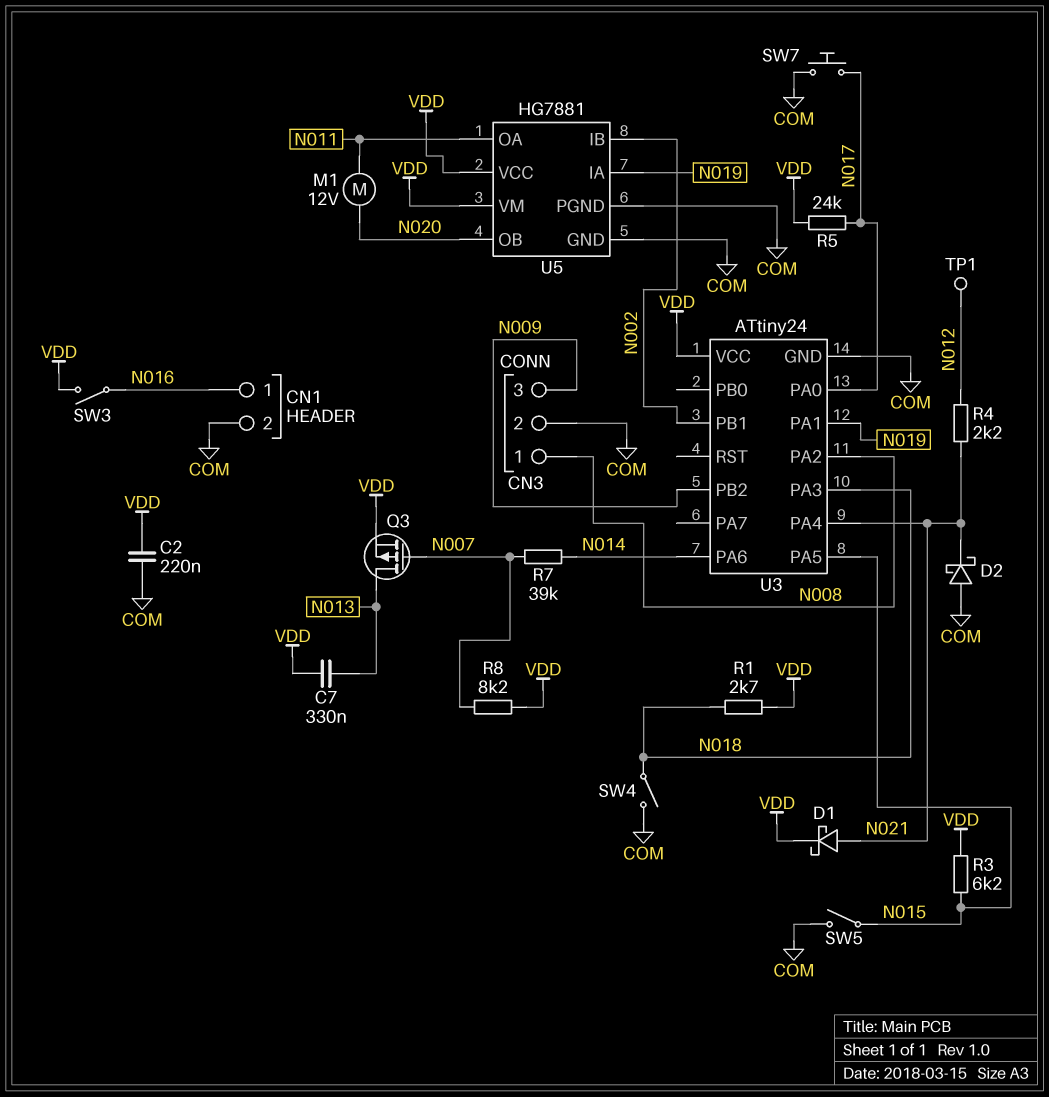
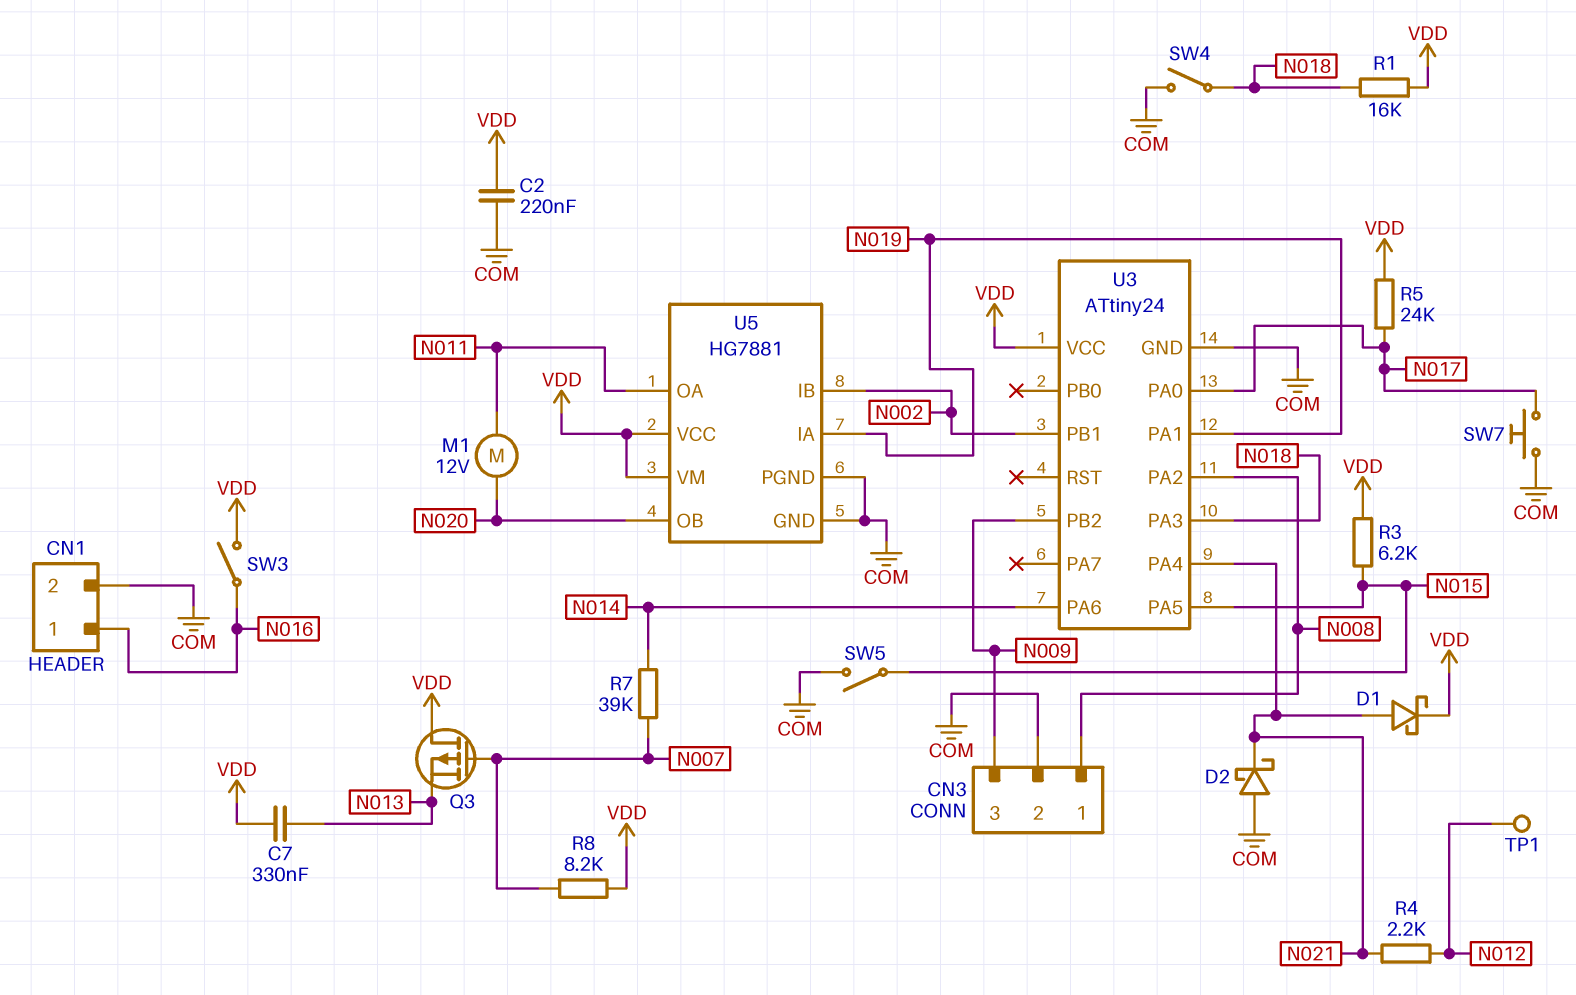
Q3: PMOS (G N007, D N013, S VDD) -> PMOS (G N007, D VDD, S N013)
R1: 2.7k (N018, VDD) -> 16k (N018, VDD)

